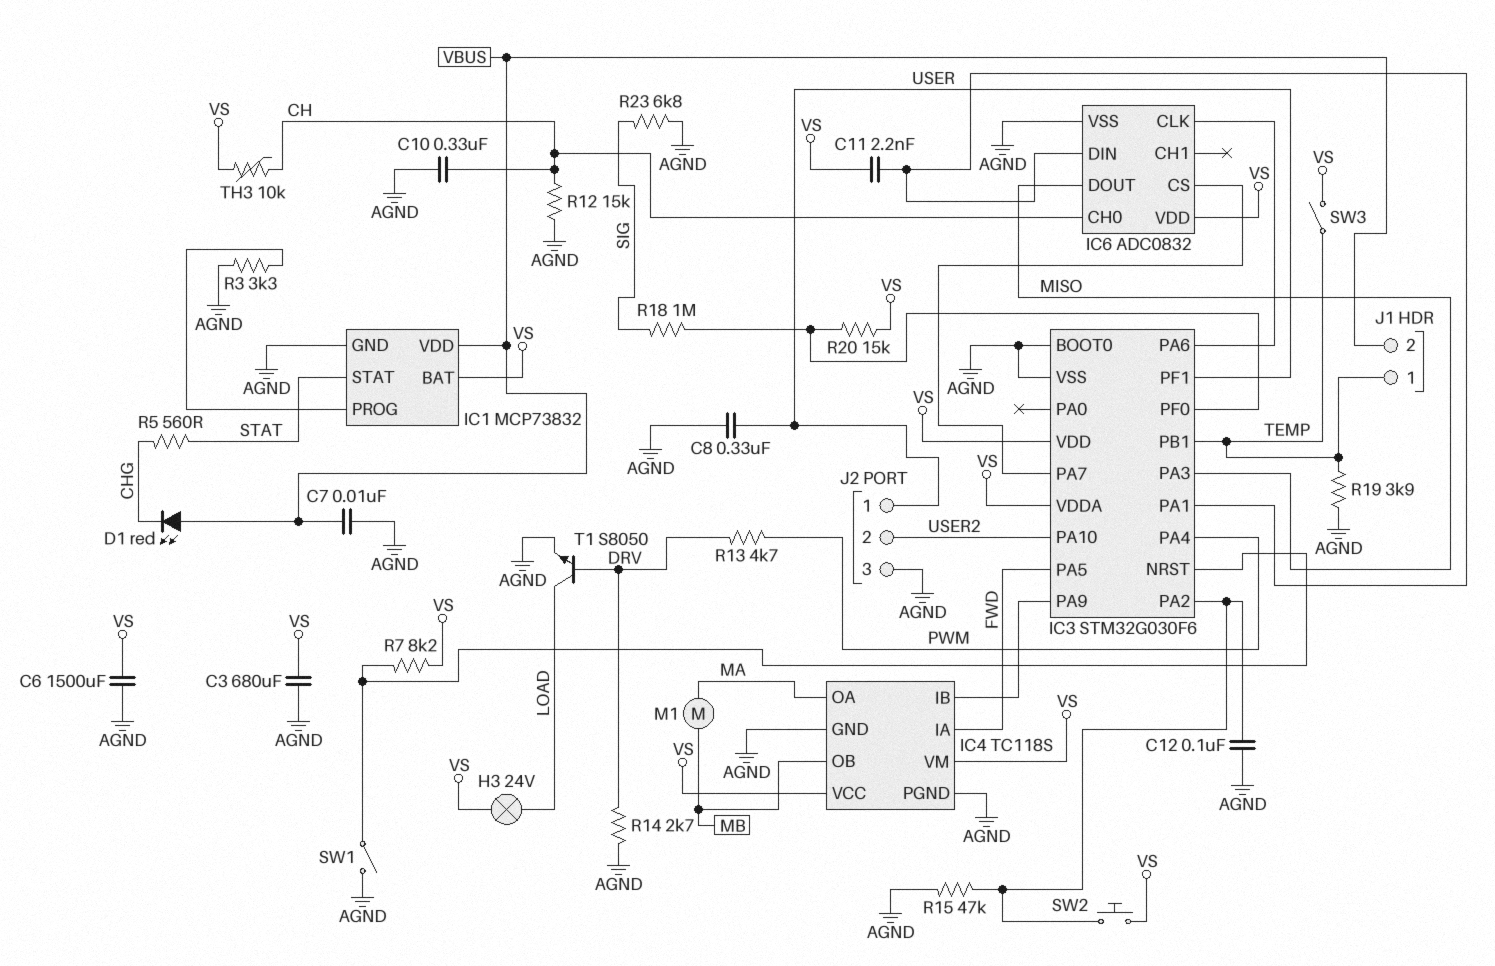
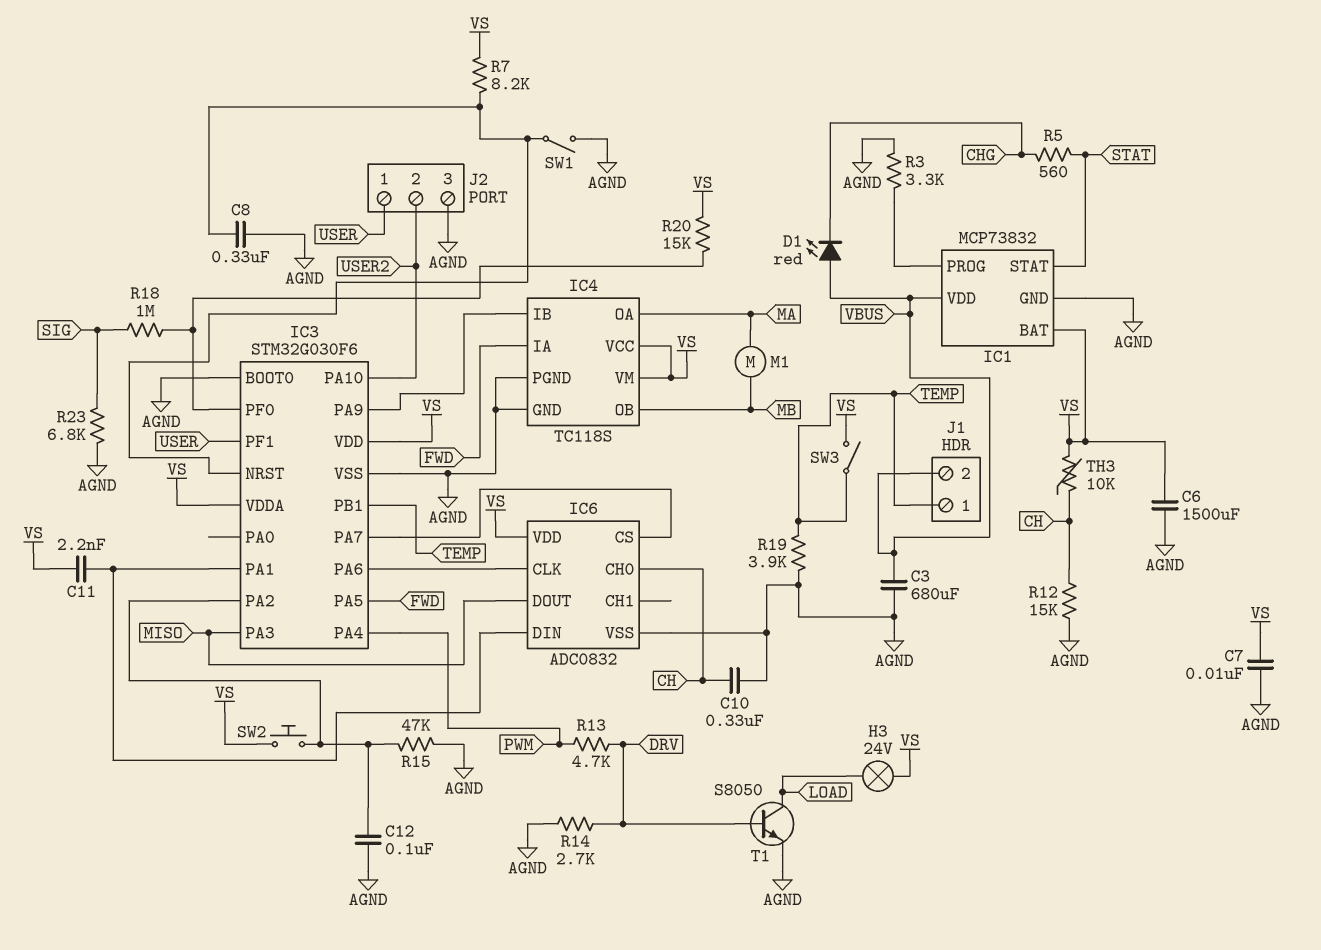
C3: 680uF (AGND, VS) -> 680uF (AGND, VBUS)
C7: 10nF (AGND, VBUS) -> 10nF (AGND, VS)
C8: 330nF (AGND, USER) -> 330nF (AGND, IC3/NRST)

